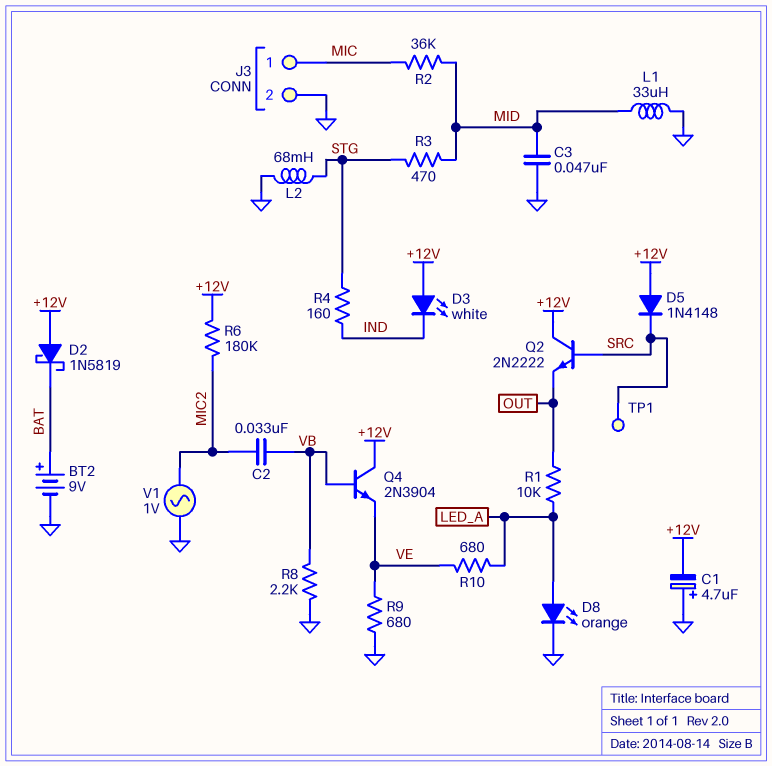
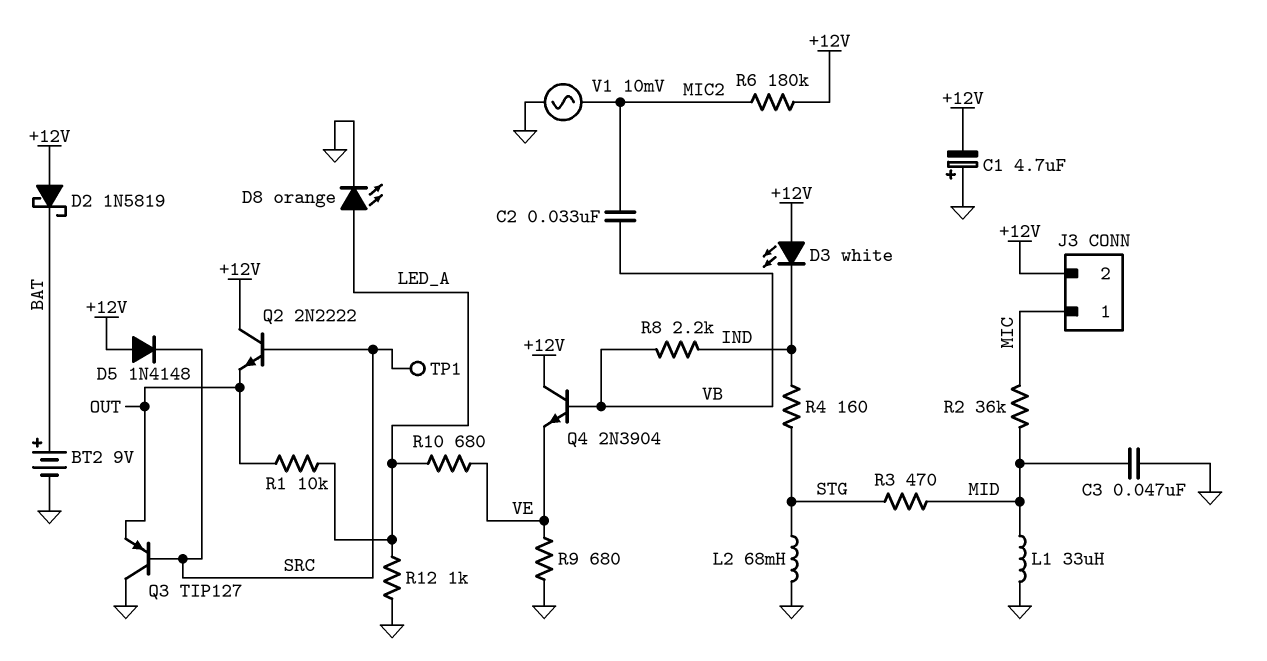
J3 pin 2: GND -> +12V
Q3: none -> PNP TIP127 (B SRC, C GND, E OUT)
R8: 2.2k (GND, VB) -> 2.2k (IND, VB)
R12: none -> 1k (GND, LED_A)
V1: AC 1V (GND, MIC2) -> AC 10mV (GND, MIC2)

